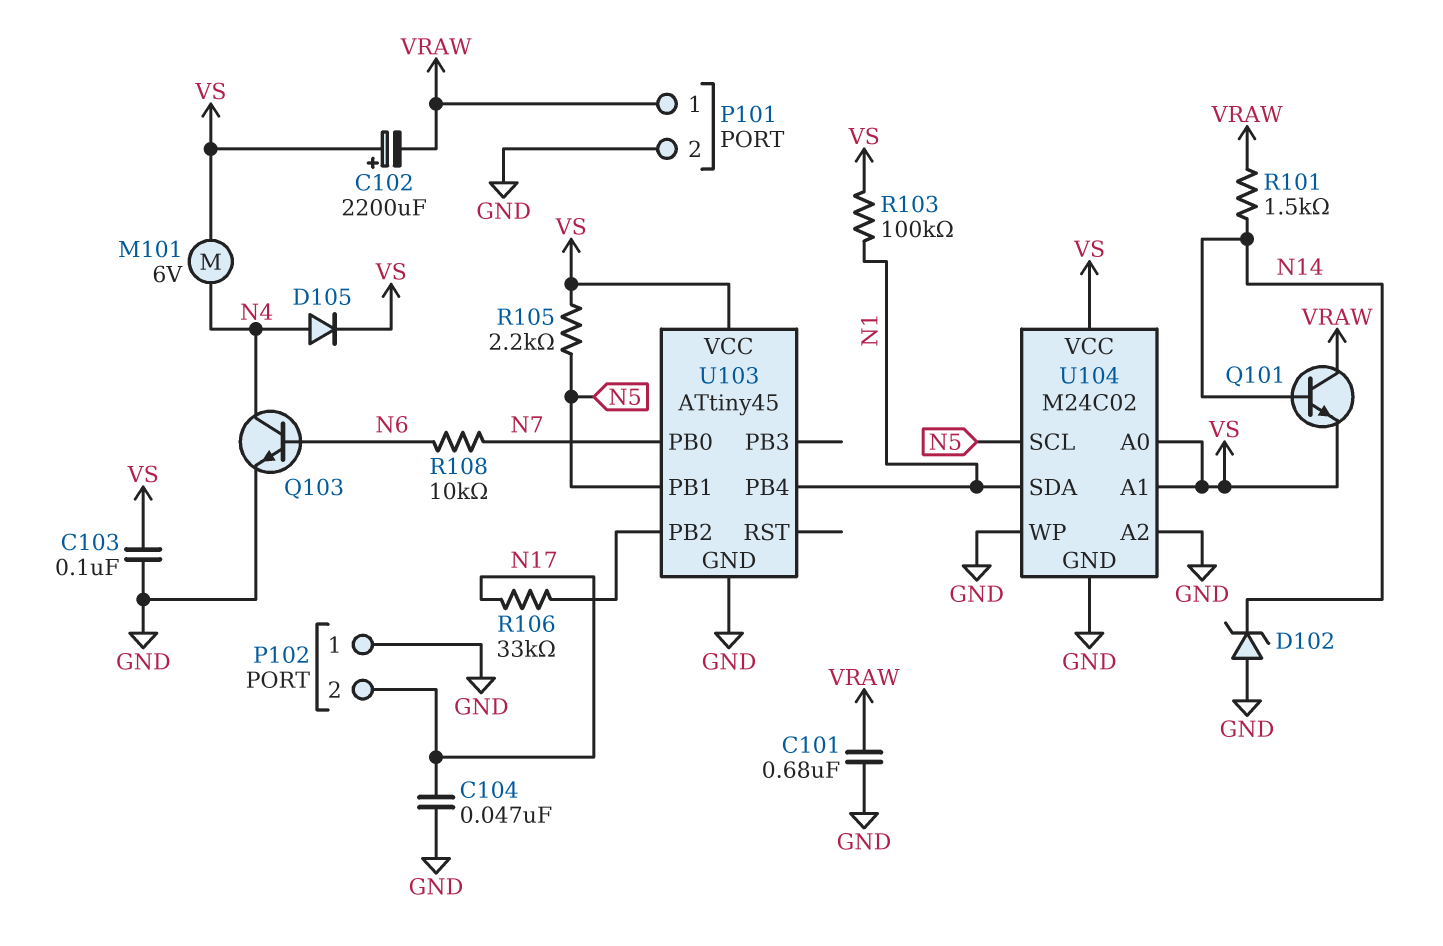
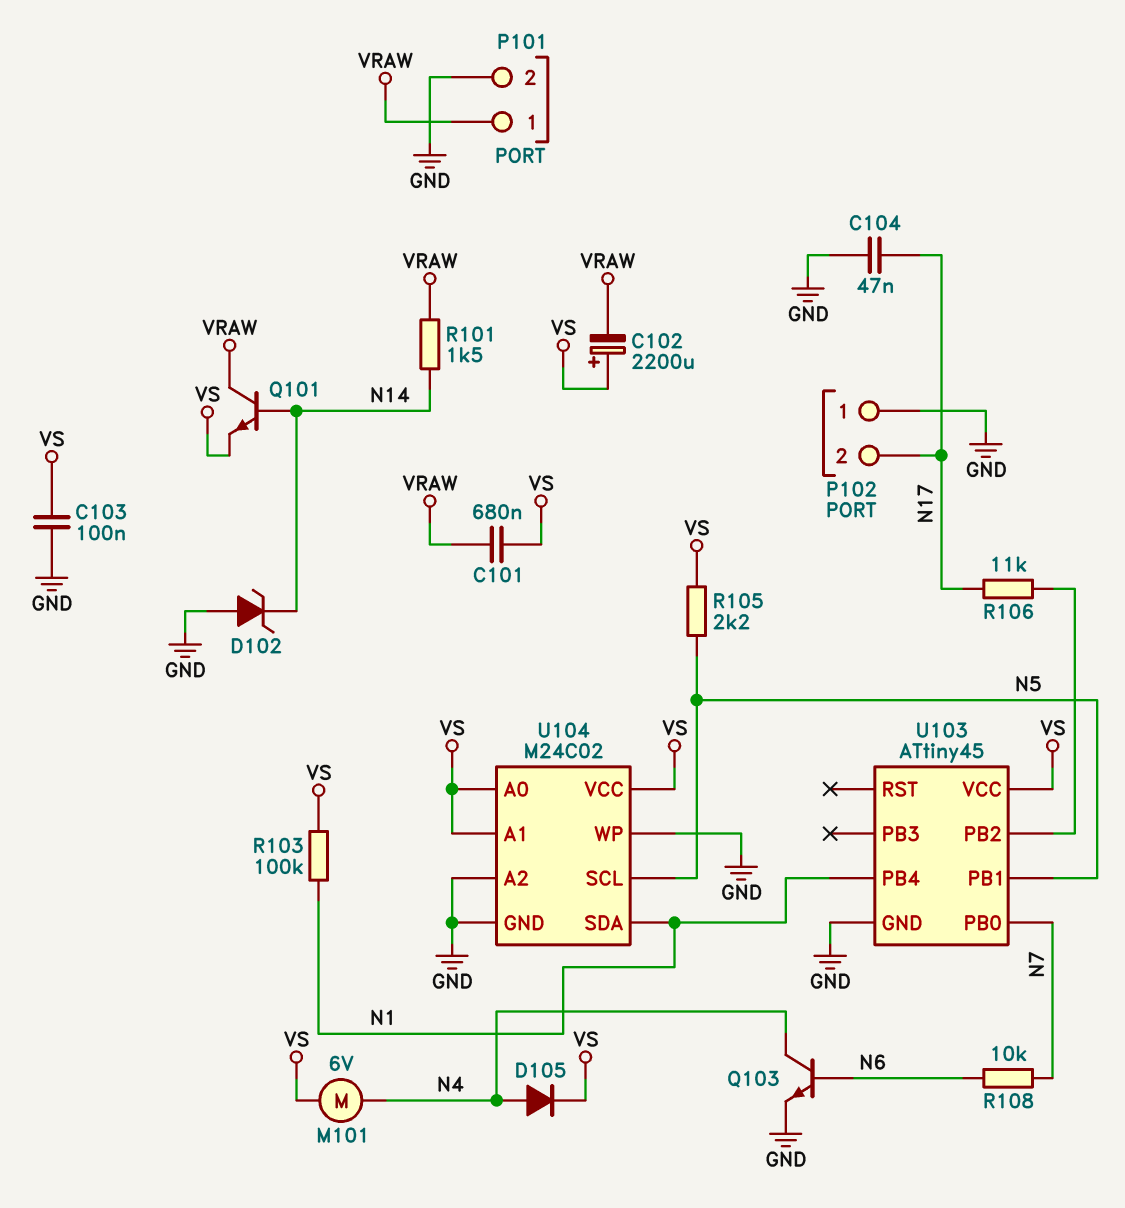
C101: 680nF (GND, VRAW) -> 680nF (VRAW, VS)
R106: 33k (N17, U103/PB2) -> 11k (N17, U103/PB2)

